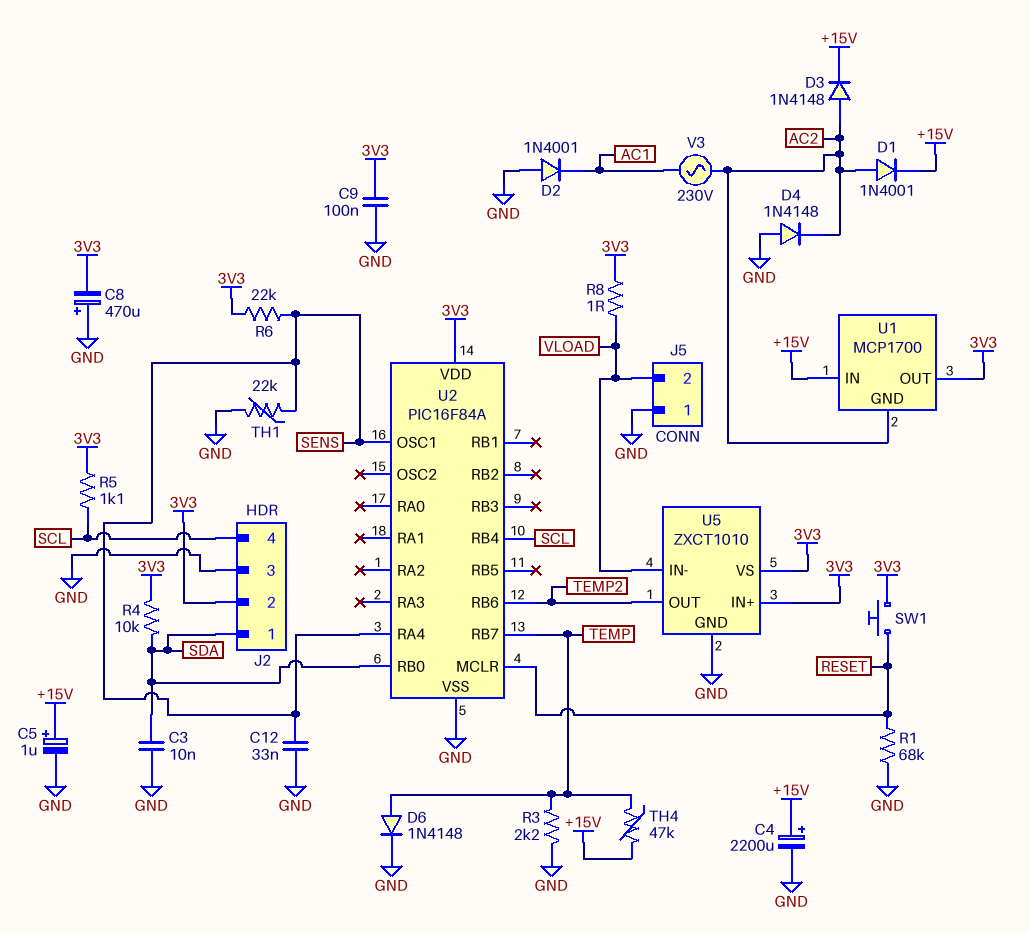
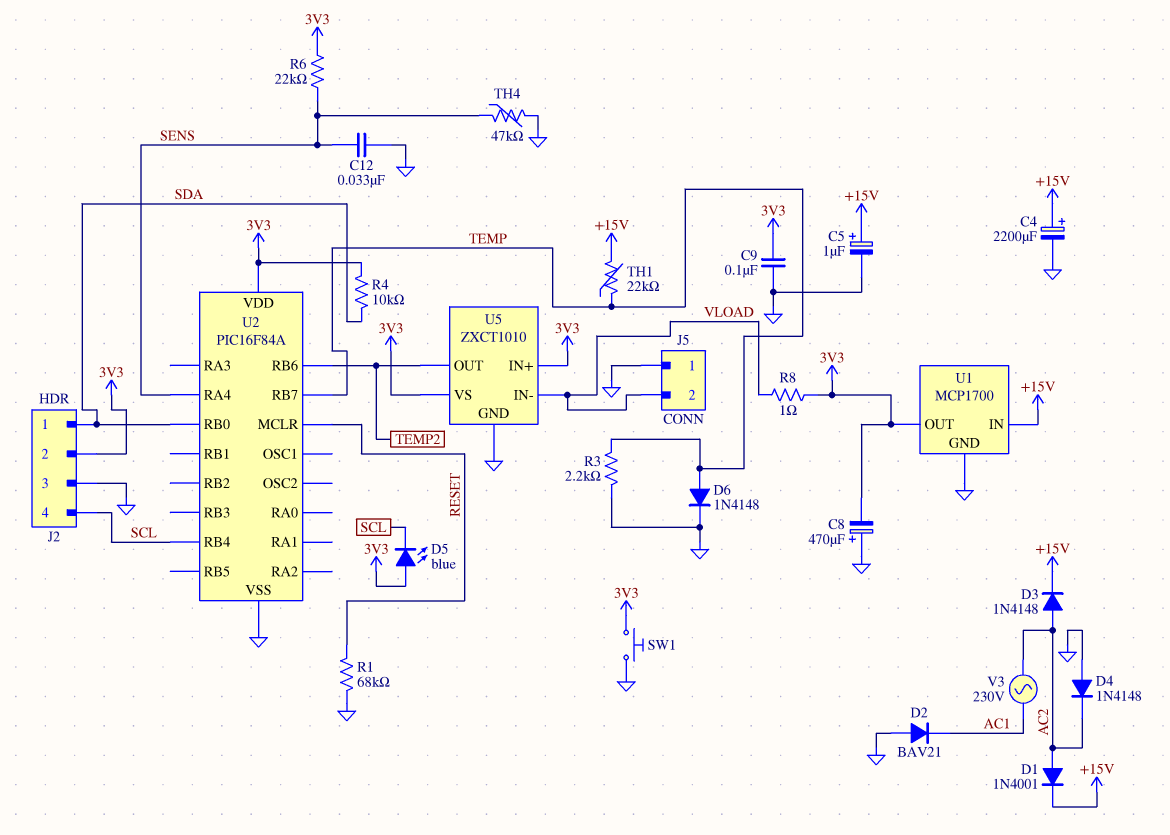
C3: 10nF (GND, SDA) -> none
D2: diode 1N4001 (A GND, K AC1) -> diode BAV21 (A GND, K AC1)
D5: none -> LED blue (A 3V3, K SCL)
R5: 1.1k (3V3, SCL) -> none
SW1: button (3V3, RESET) -> button (3V3, GND)
TH1: 22k (GND, SENS) -> 22k (+15V, TEMP)
TH4: 47k (+15V, TEMP) -> 47k (GND, SENS)
U1 pin GND: AC2 -> GND
U2 pin OSC1: SENS -> none

